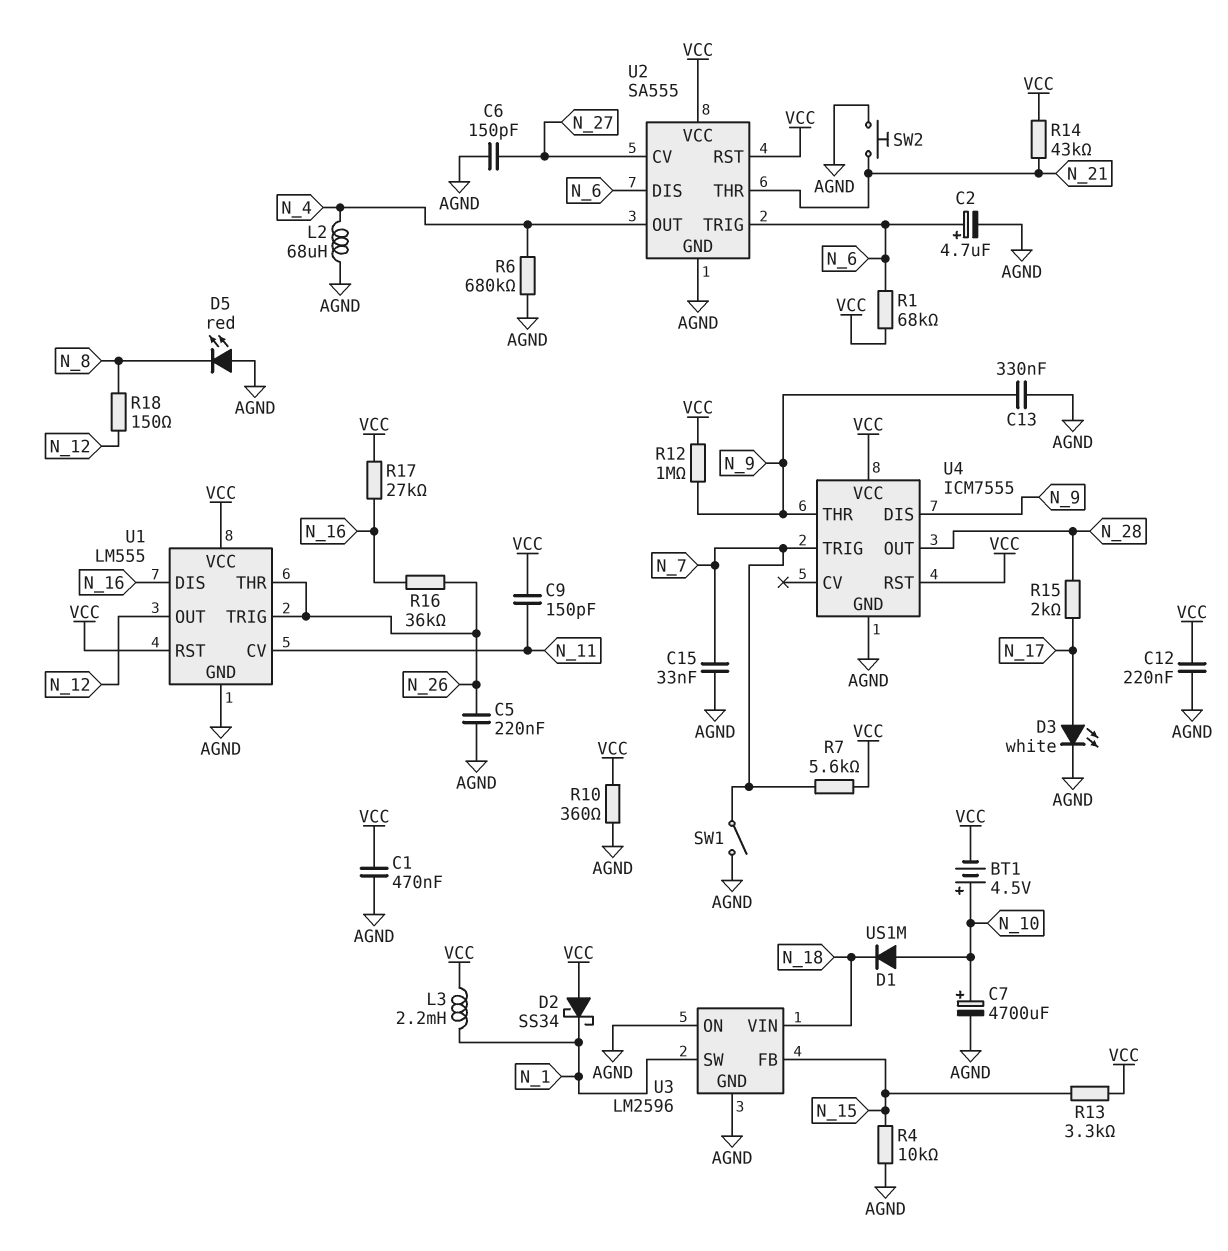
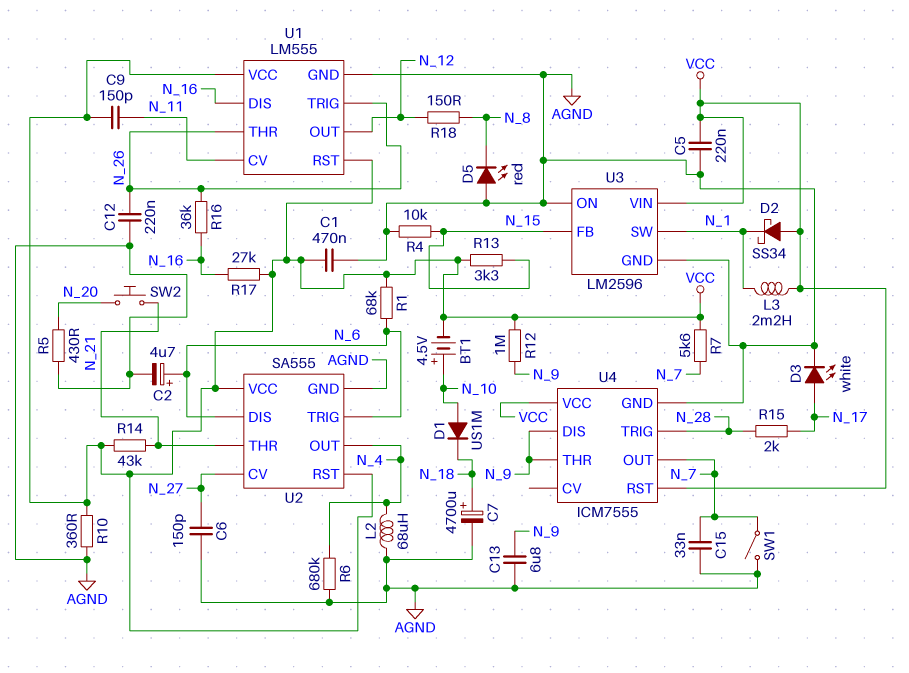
C5: 220nF (AGND, N_26) -> 220nF (AGND, VCC)
C7: 4700uF (plus N_10, minus AGND) -> 4700uF (plus N_18, minus AGND)
C12: 220nF (AGND, VCC) -> 220nF (AGND, N_26)
C13: 330nF (AGND, N_9) -> 6.8uF (AGND, N_9)
R5: none -> 430 (AGND, N_20)
SW2: button (AGND, N_21) -> button (N_20, N_21)
U3 pin VIN: N_18 -> VCC
U4 pin OUT: N_28 -> N_7
U4 pin TRIG: N_7 -> N_28

